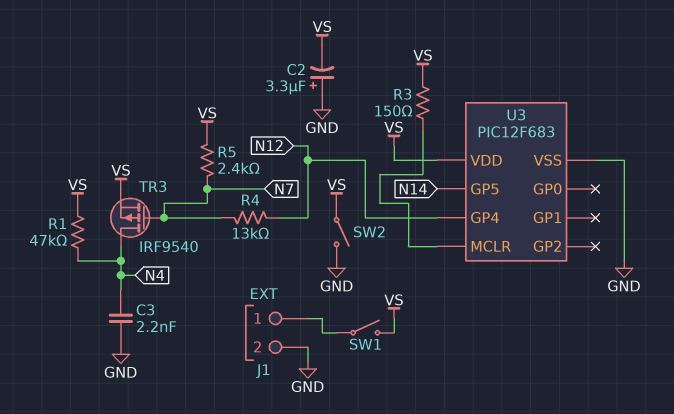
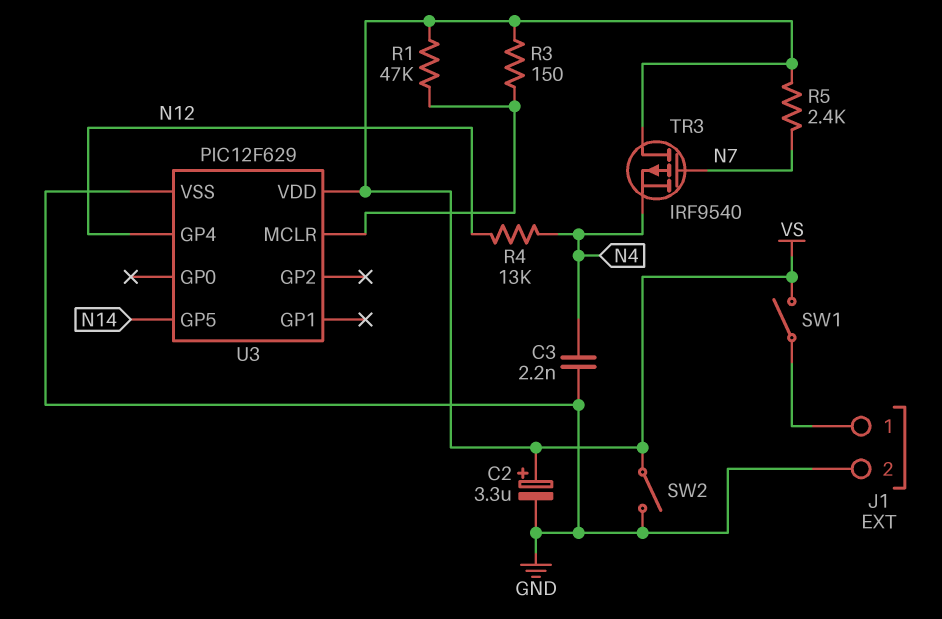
C2: 3.3uF (plus GND, minus VS) -> 3.3uF (plus VS, minus GND)
R1: 47k (N4, VS) -> 47k (U3/MCLR, VS)
R4: 13k (N7, N12) -> 13k (N4, N12)
TR3: PMOS IRF9540 (G N7, D N4, S VS) -> PMOS IRF9540 (G N7, D VS, S N4)
U3: PIC12F683 -> PIC12F629

